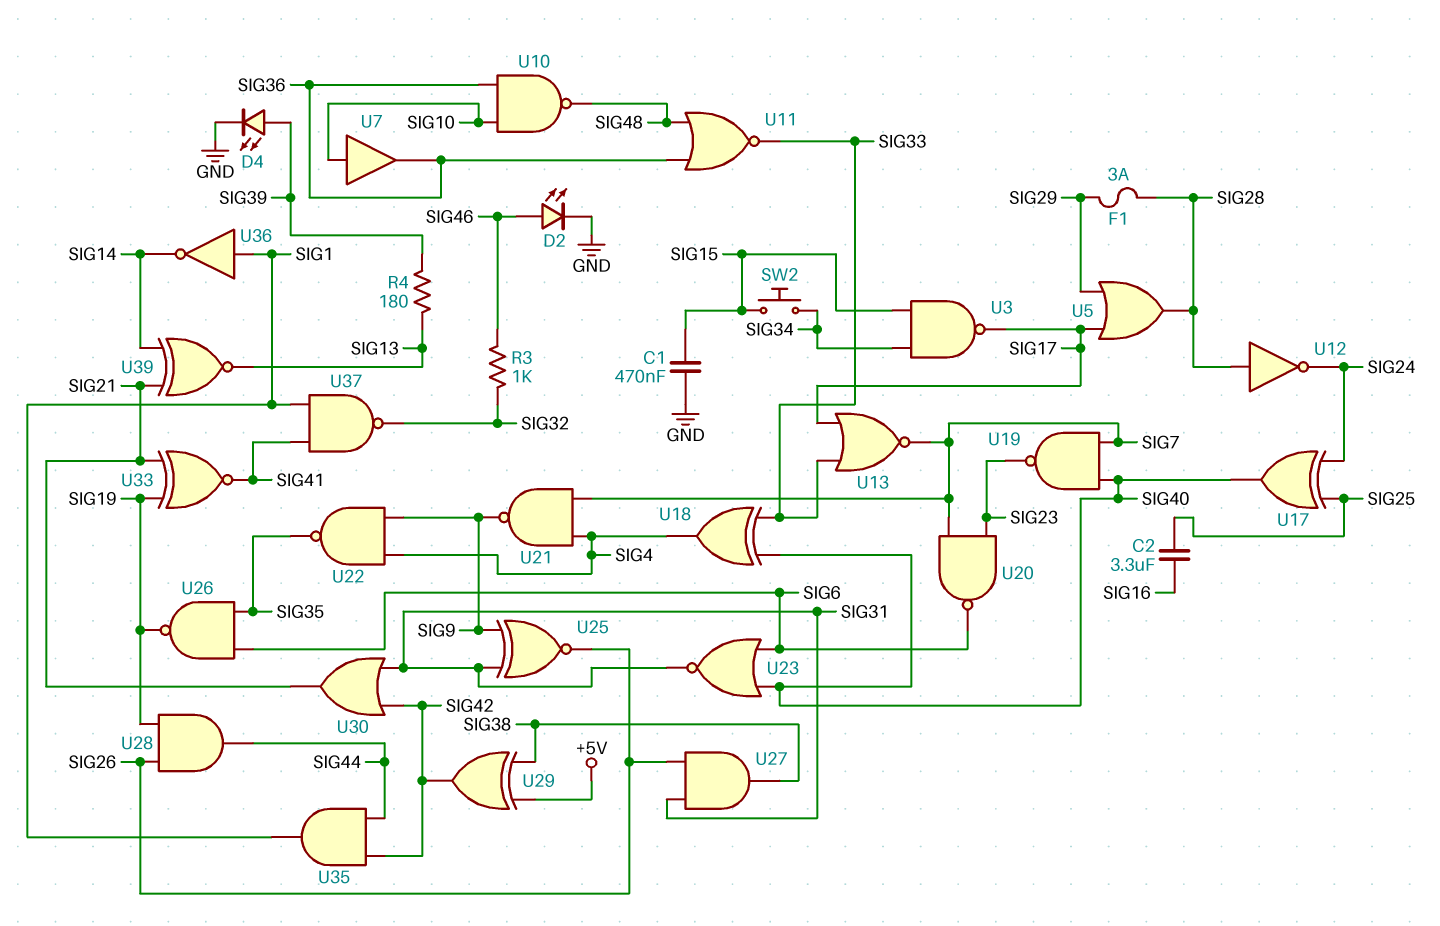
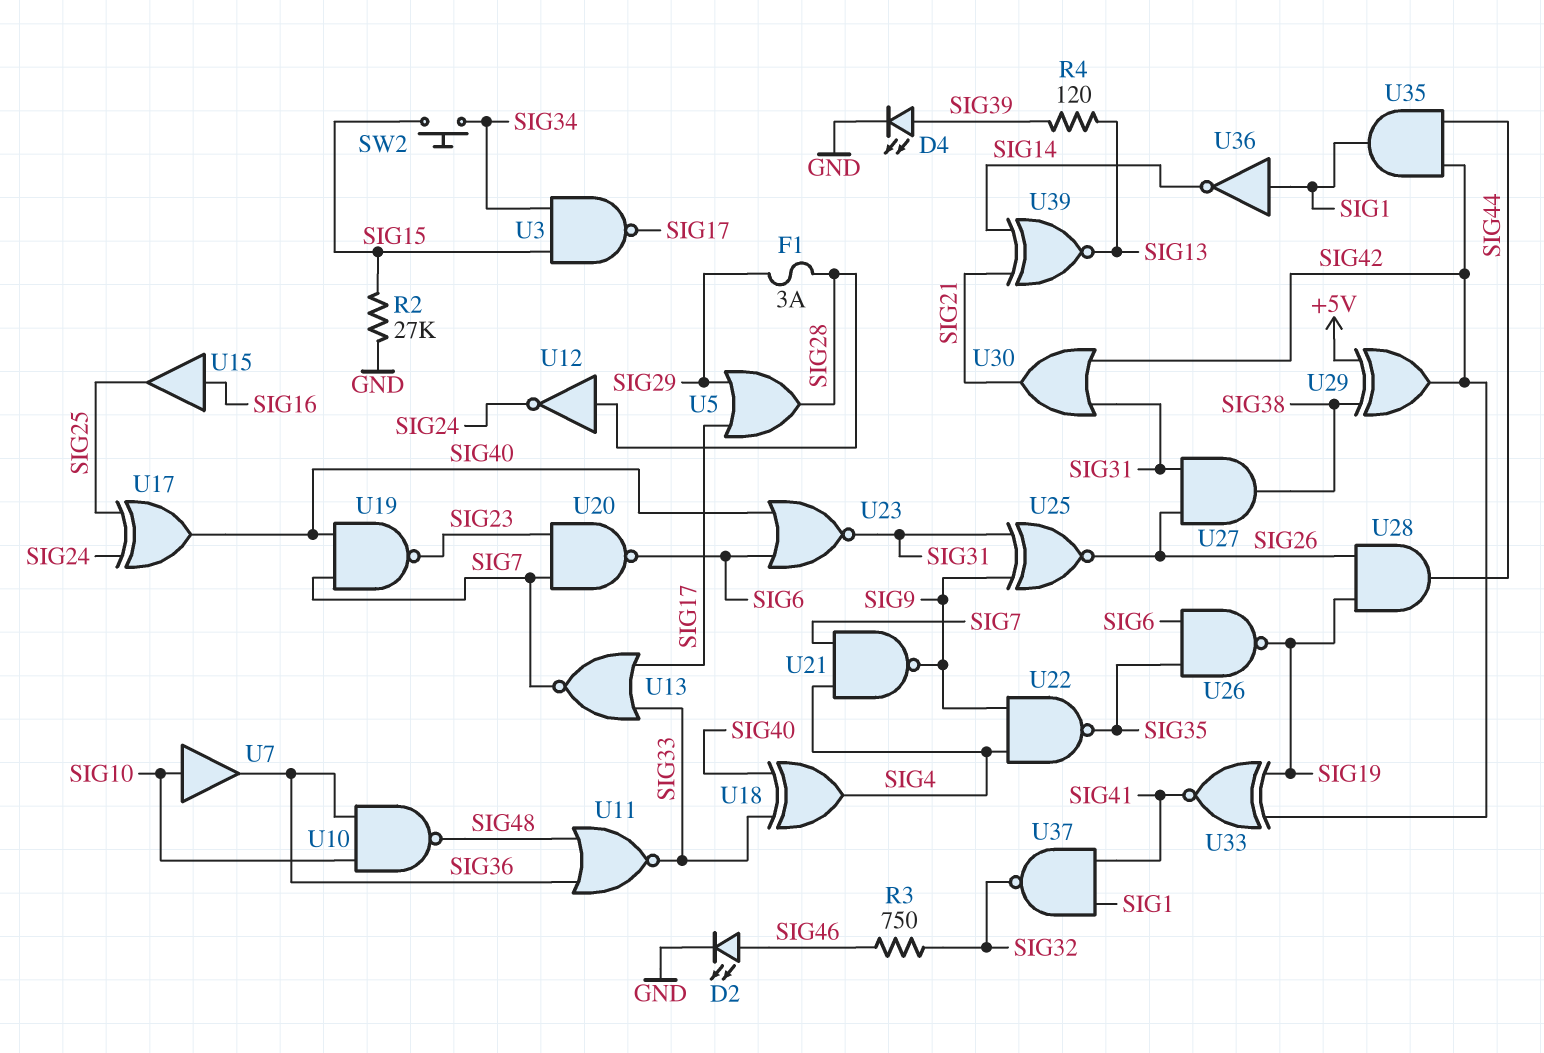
C1: 470nF (GND, SIG15) -> none
C2: 3.3uF (SIG16, SIG25) -> none
R2: none -> 27k (GND, SIG15)
R3: 1k (SIG32, SIG46) -> 750 (SIG32, SIG46)
R4: 180 (SIG13, SIG39) -> 120 (SIG13, SIG39)
U15: none -> buffer (in SIG16, out SIG25)
U33: XNOR (in SIG19, in SIG21, out SIG41) -> XNOR (in SIG19, in SIG42, out SIG41)

